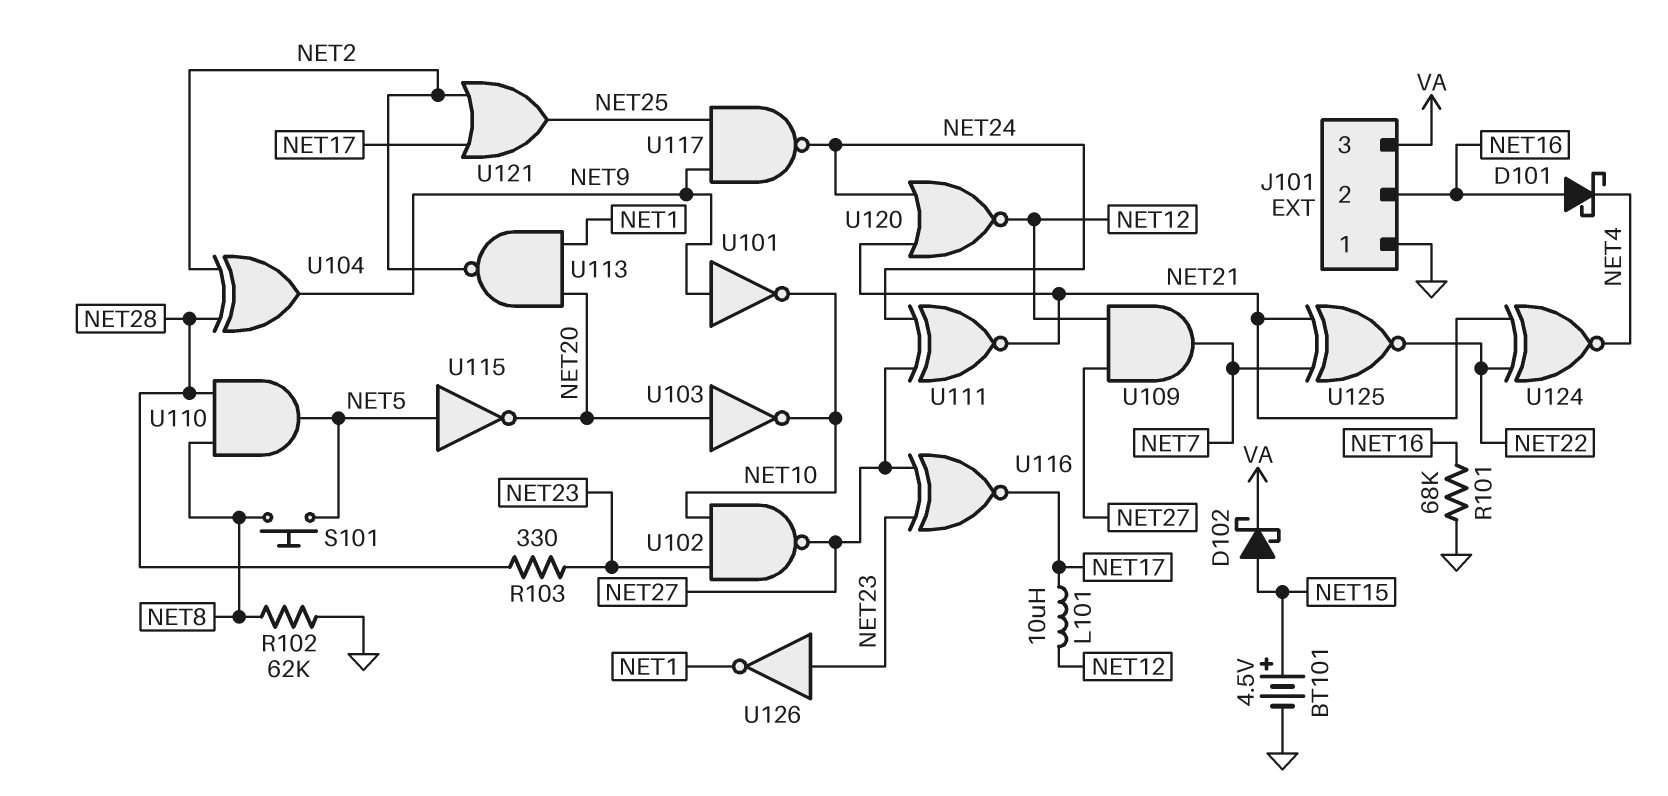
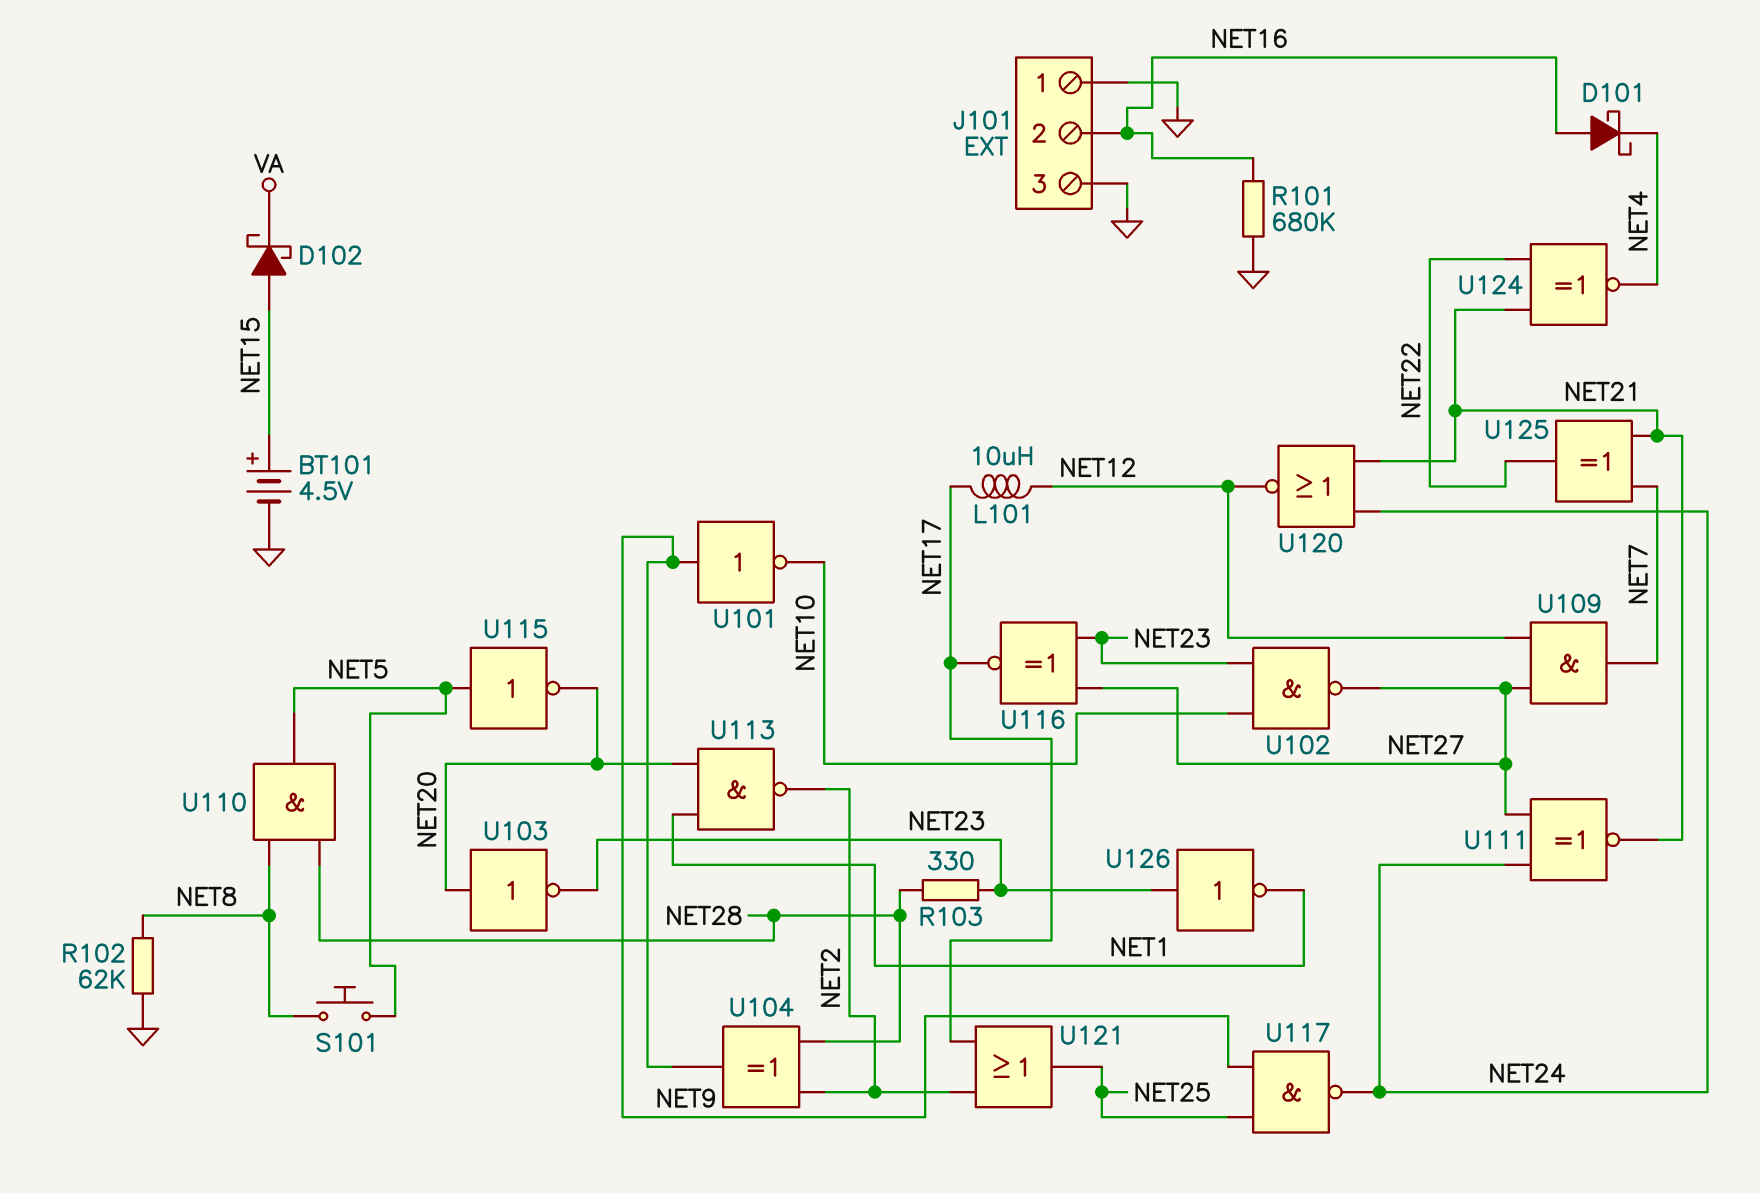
J101 pin 3: VA -> GND
R101: 68k (GND, NET16) -> 680k (GND, NET16)
U103: NOT (in NET20, out NET10) -> NOT (in NET20, out NET23)
U125: XNOR (in NET7, in NET21, out NET22) -> XOR (in NET7, in NET21, out NET22)

